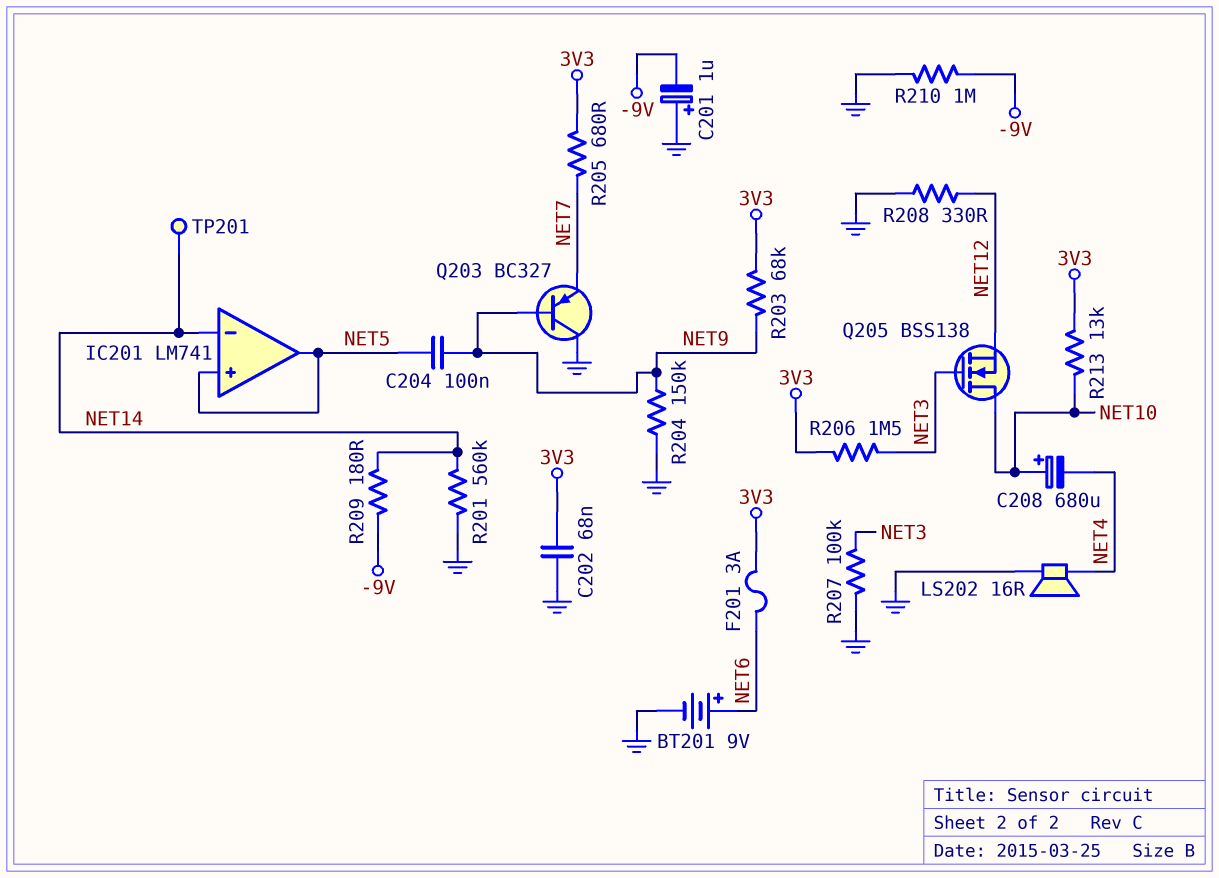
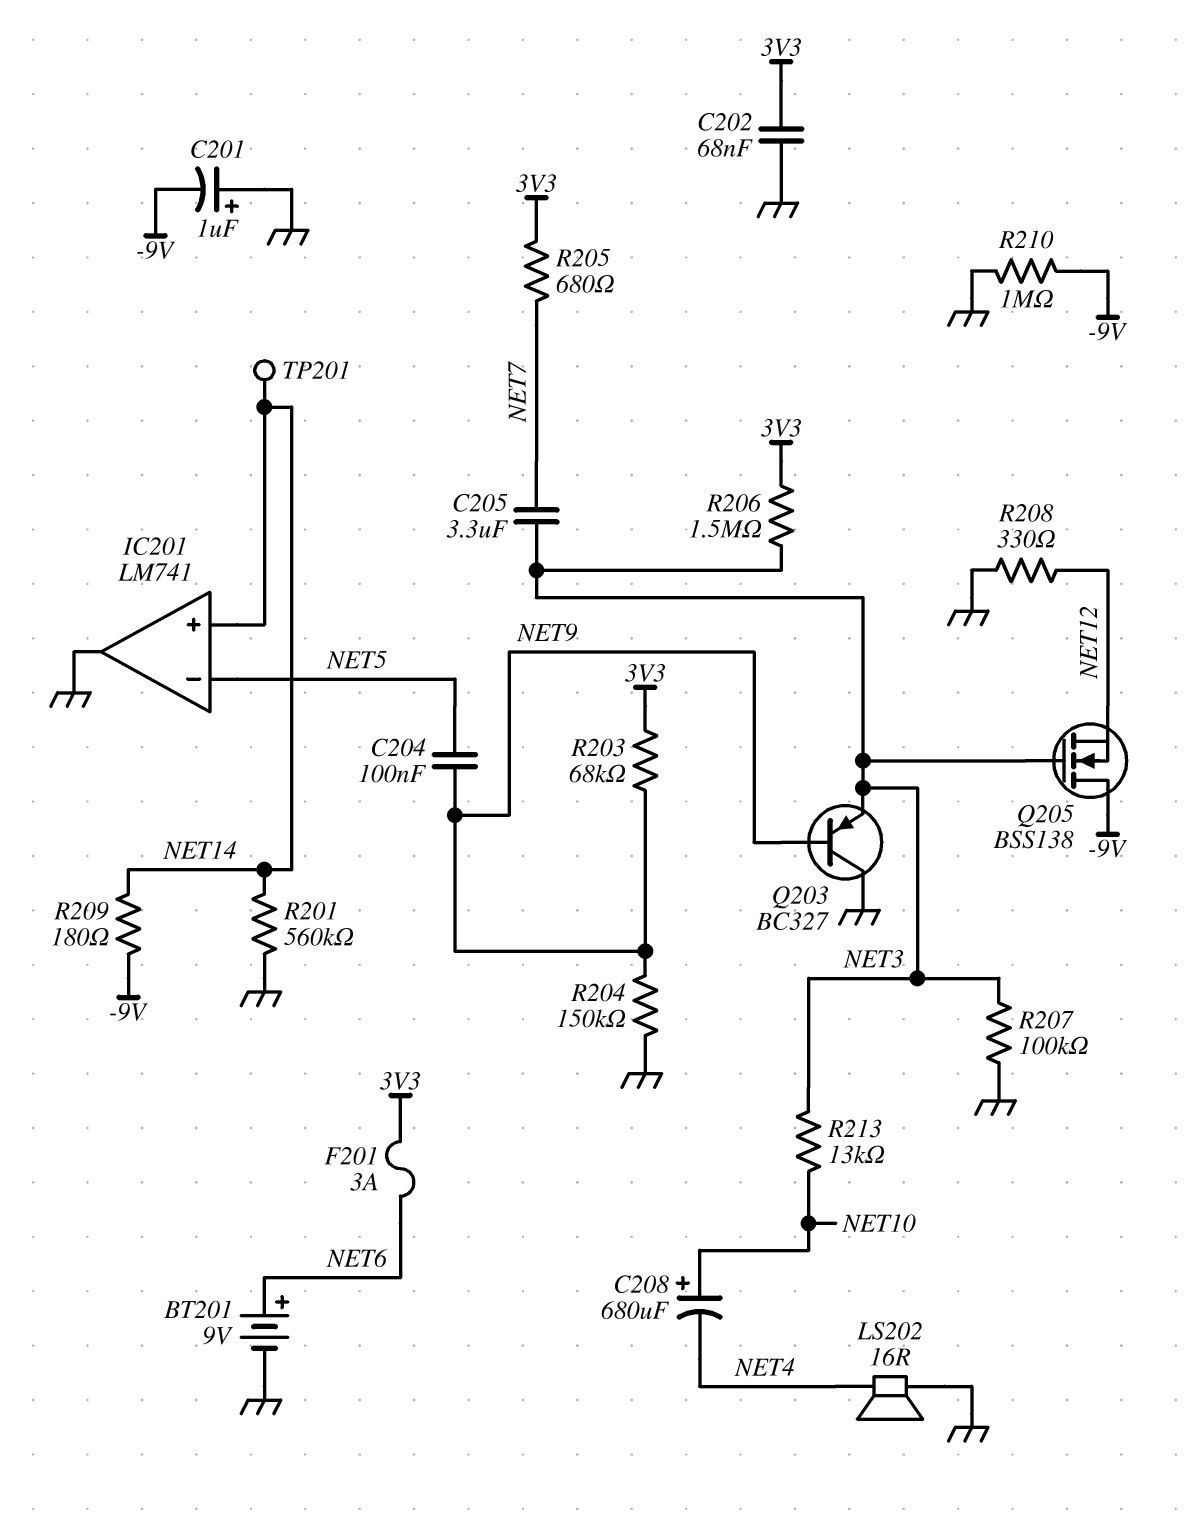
C205: none -> 3.3uF (NET3, NET7)
IC201 pin in+: NET5 -> NET14
IC201 pin in-: NET14 -> NET5
IC201 pin out: NET5 -> GND
Q203: PNP BC327 (B NET9, C GND, E NET7) -> PNP BC327 (B NET9, C GND, E NET3)
Q205: NMOS BSS138 (G NET3, D NET10, S NET12) -> NMOS BSS138 (G NET3, D -9V, S NET12)
R213: 13k (3V3, NET10) -> 13k (NET3, NET10)

